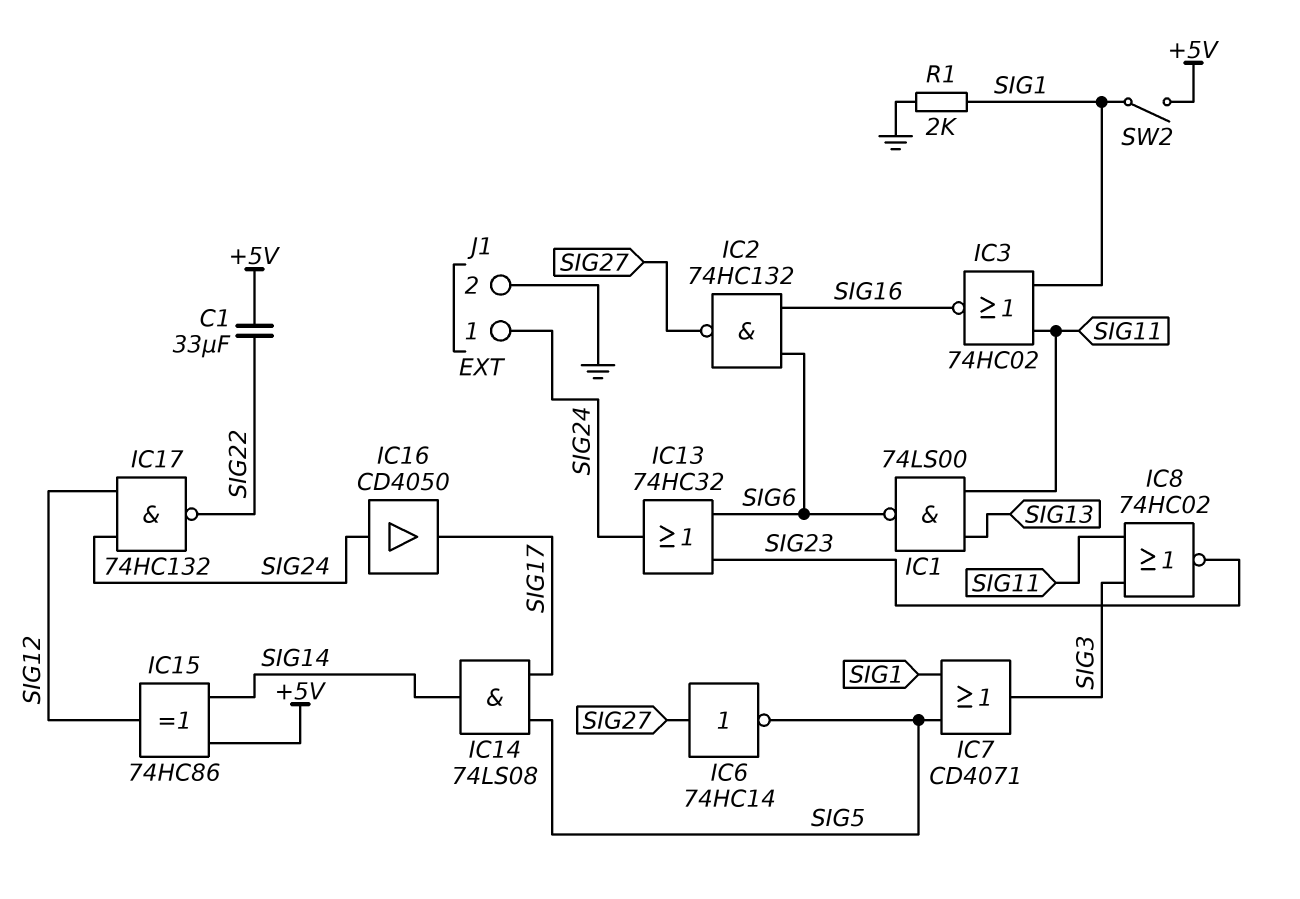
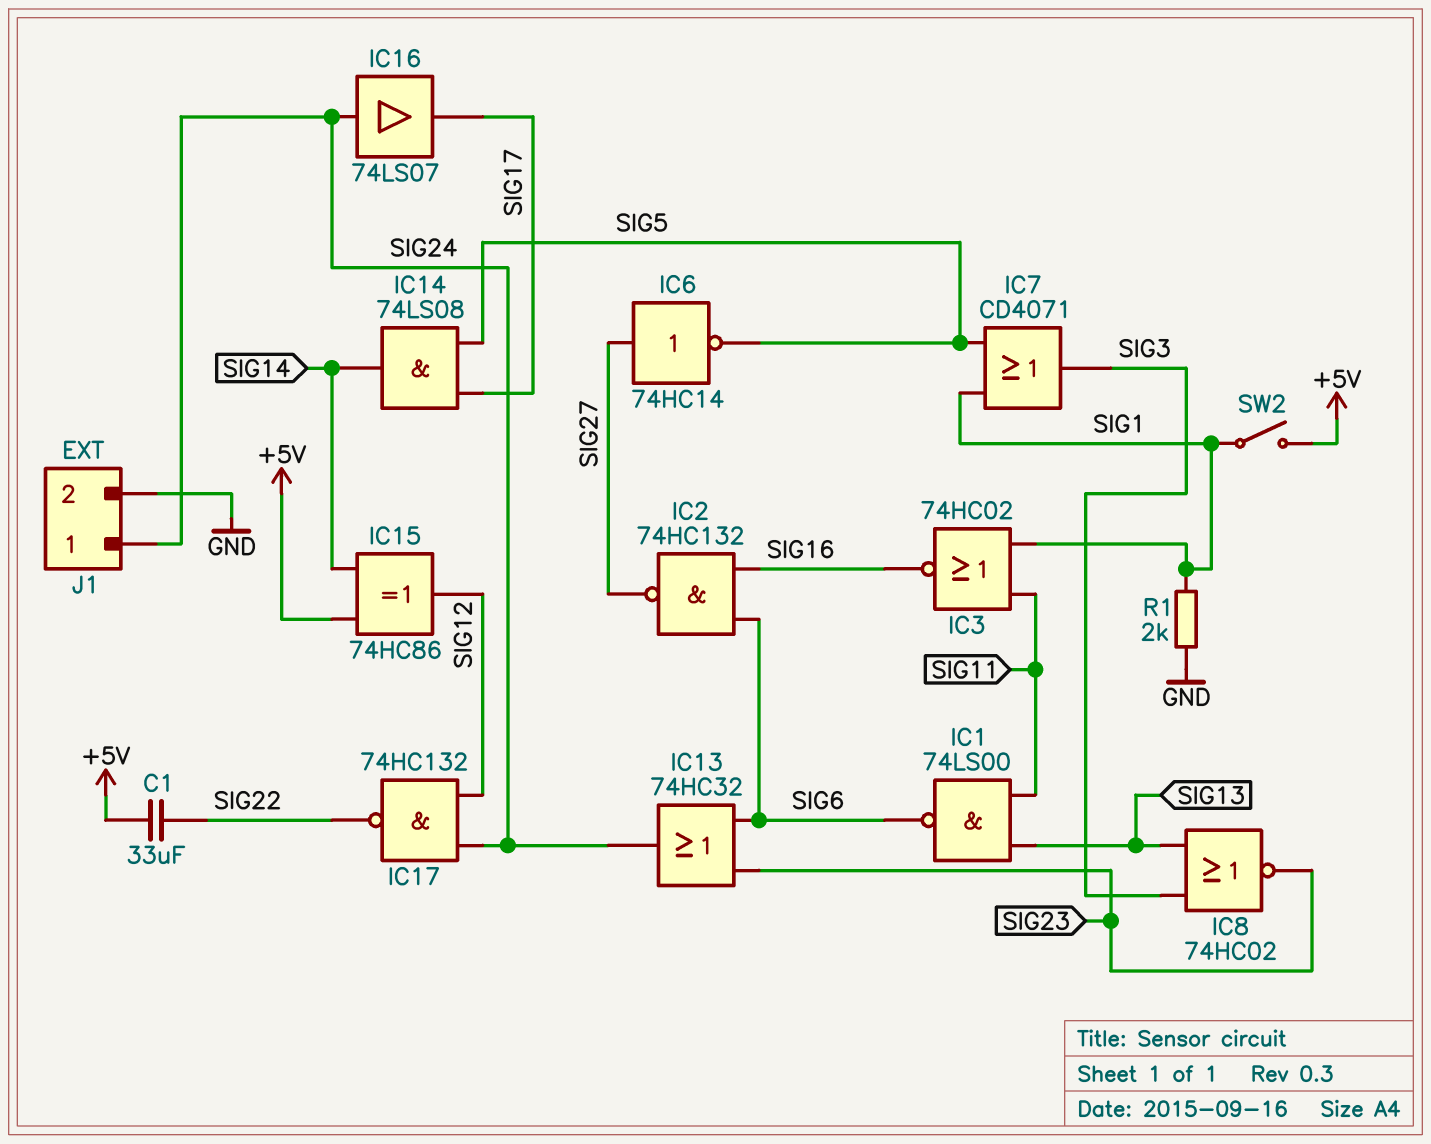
IC8: NOR 74HC02 (in SIG3, in SIG11, out SIG23) -> NOR 74HC02 (in SIG3, in SIG13, out SIG23)
IC16: buffer CD4050 (in SIG24, out SIG17) -> buffer 74LS07 (in SIG24, out SIG17)

